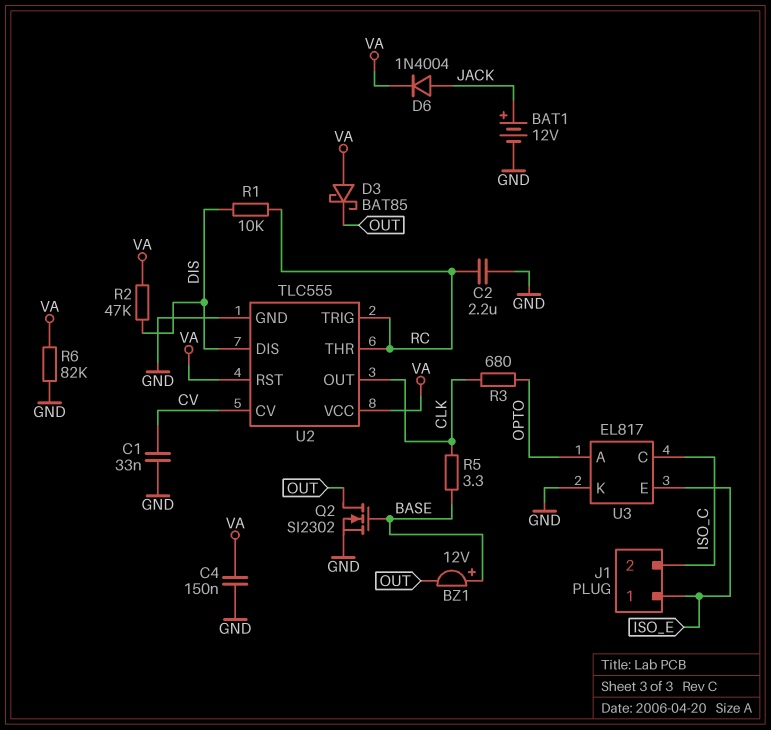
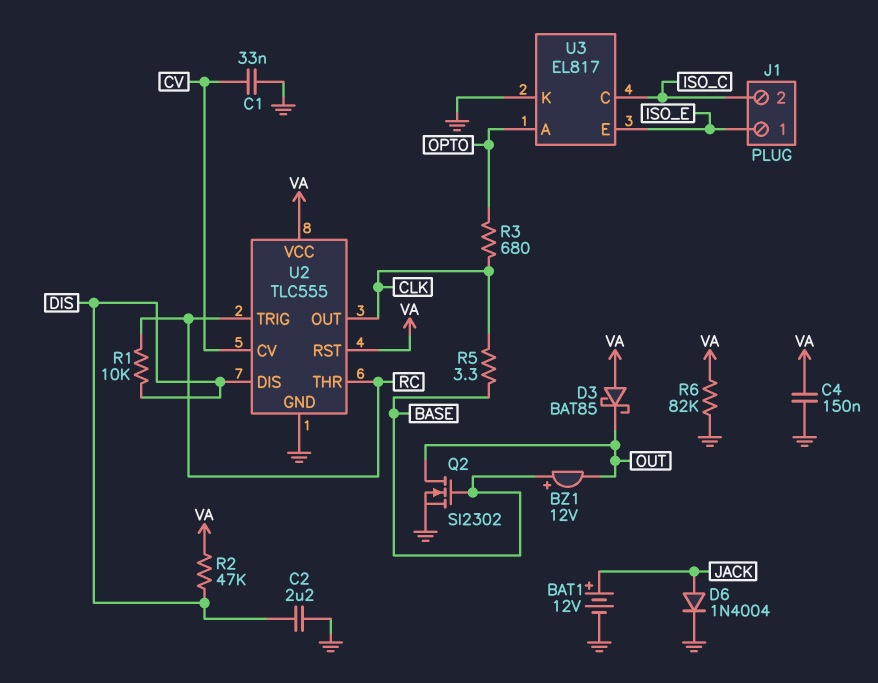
C2: 2.2uF (GND, RC) -> 2.2uF (DIS, GND)
D6: diode 1N4004 (A JACK, K VA) -> diode 1N4004 (A JACK, K GND)

